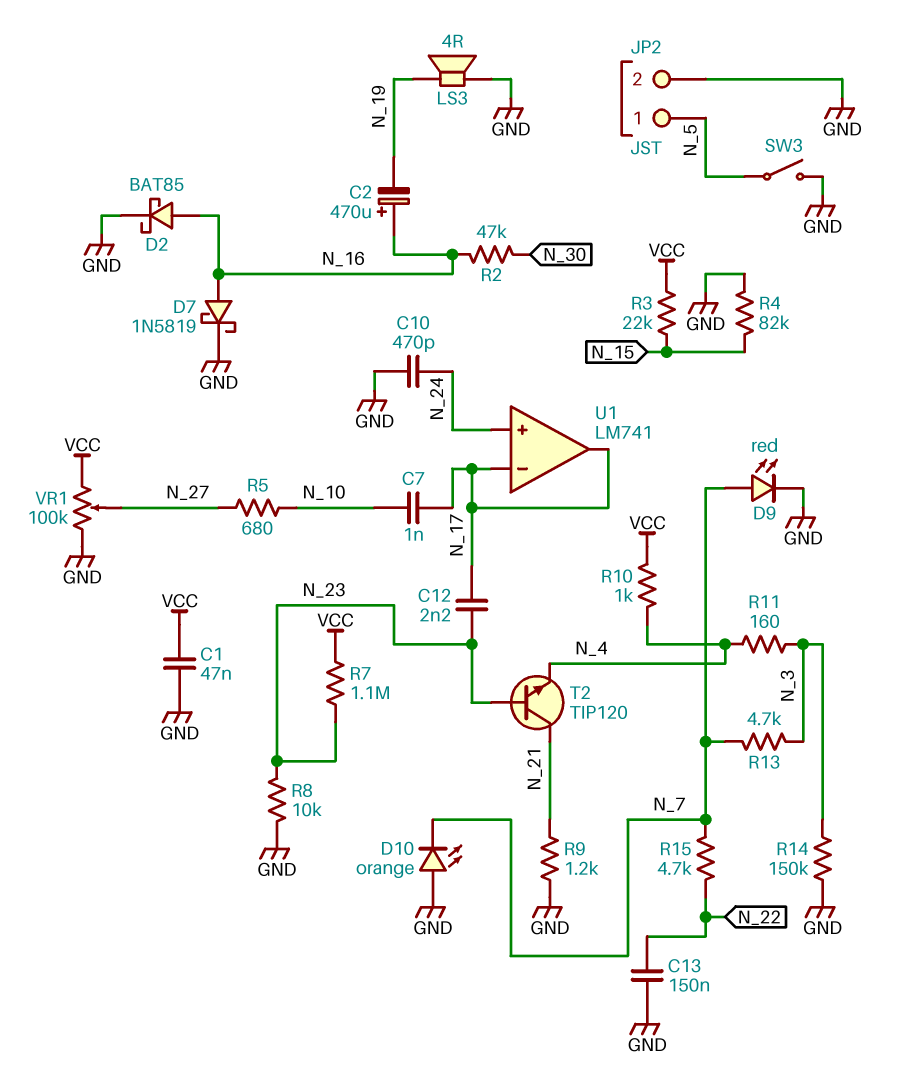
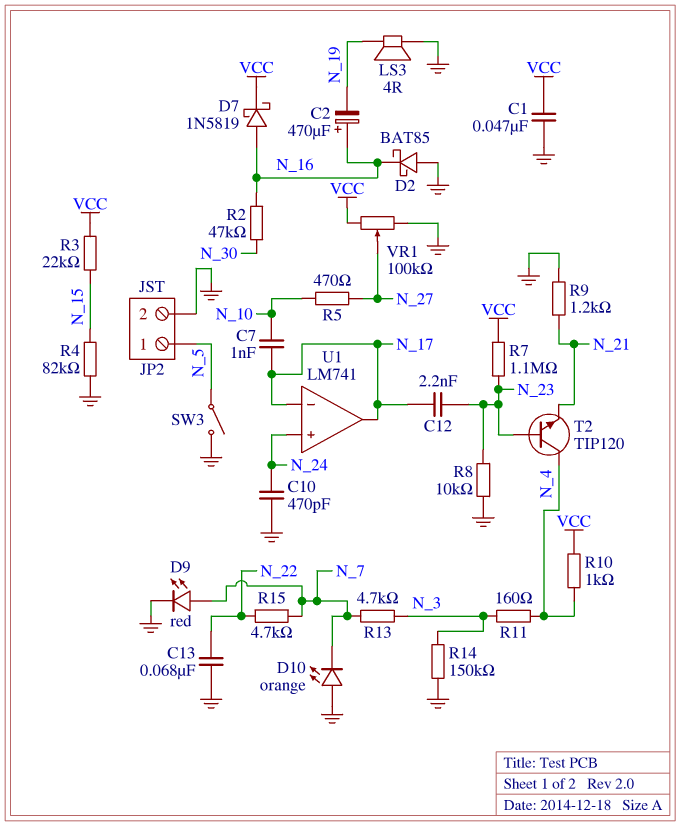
C13: 150nF (GND, N_22) -> 68nF (GND, N_22)
D2: schottky BAT85 (A N_16, K GND) -> schottky BAT85 (A GND, K N_16)
D7: schottky 1N5819 (A N_16, K GND) -> schottky 1N5819 (A N_16, K VCC)
R5: 680 (N_10, N_27) -> 470 (N_10, N_27)
T2: NPN TIP120 (B N_23, C N_21, E N_4) -> NPN TIP120 (B N_23, C N_4, E N_21)

